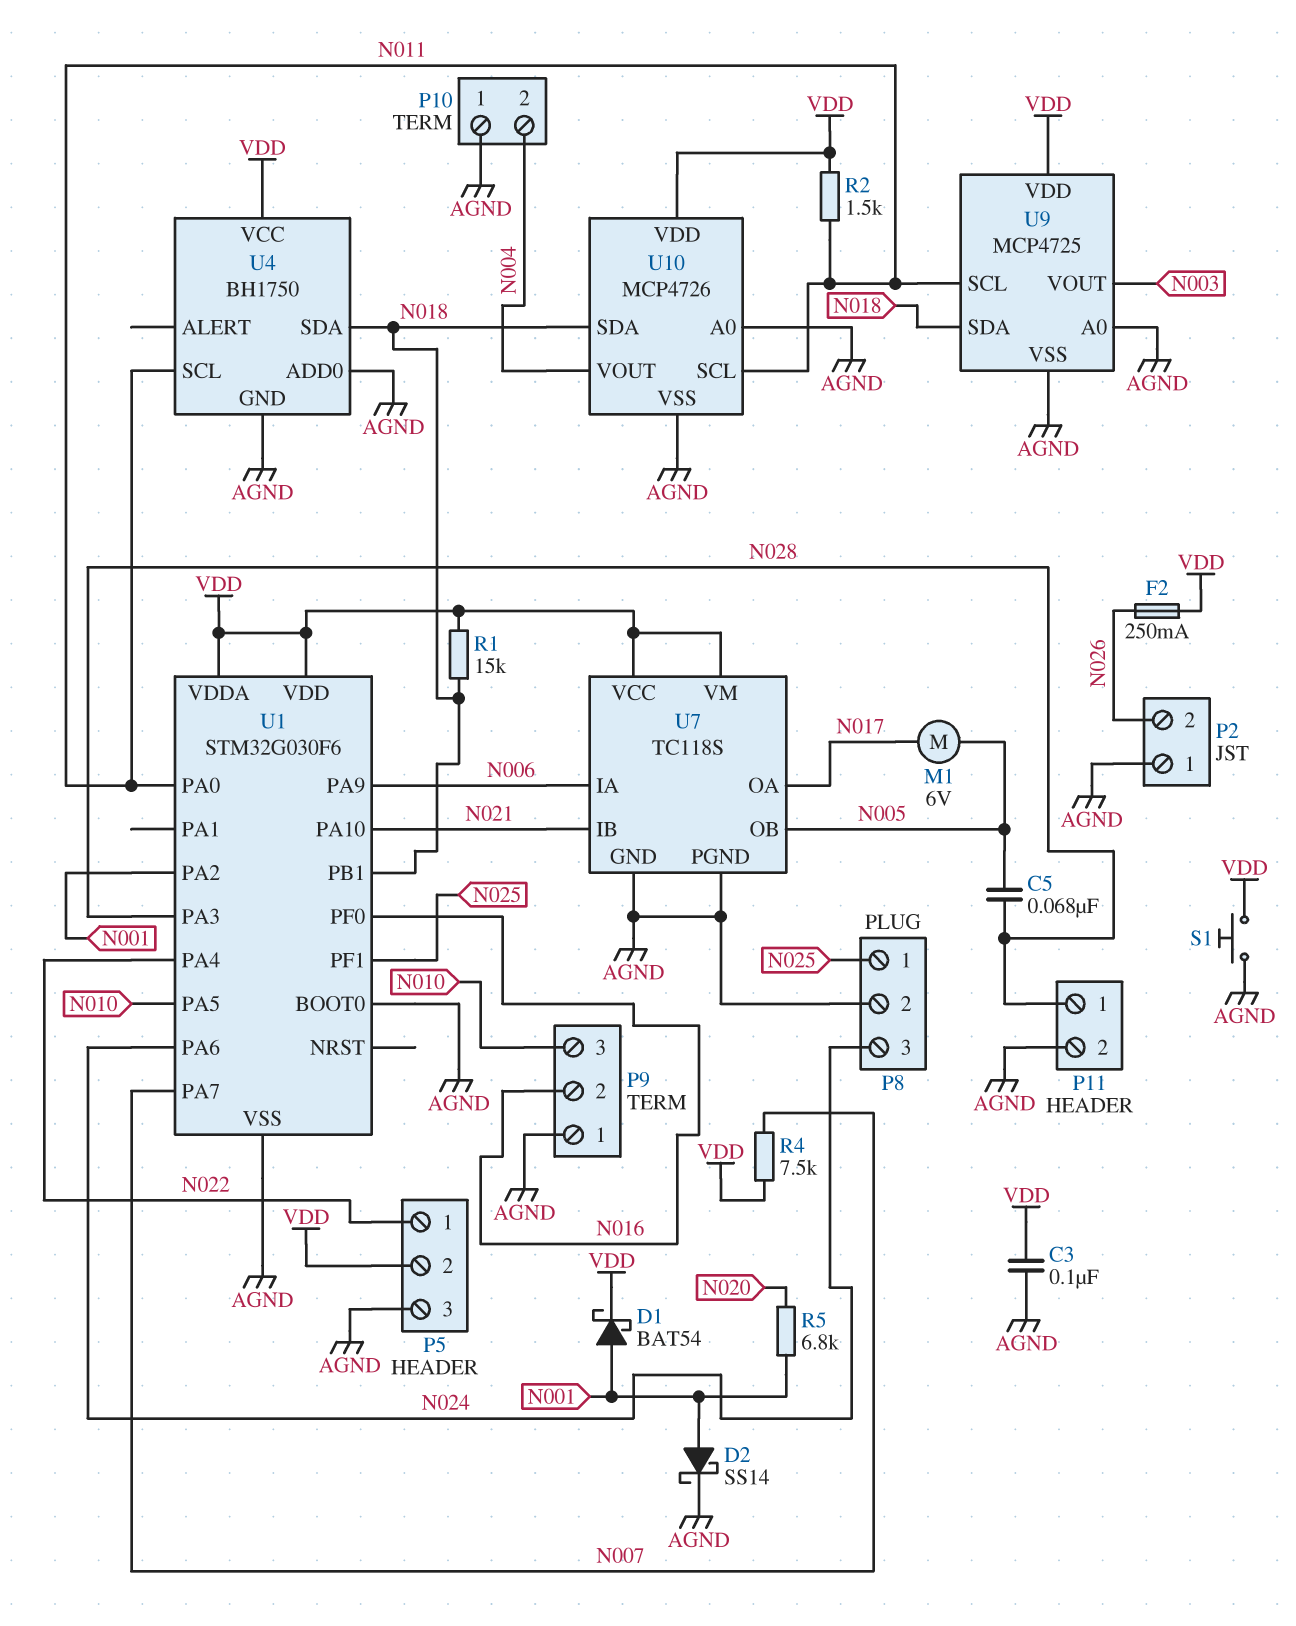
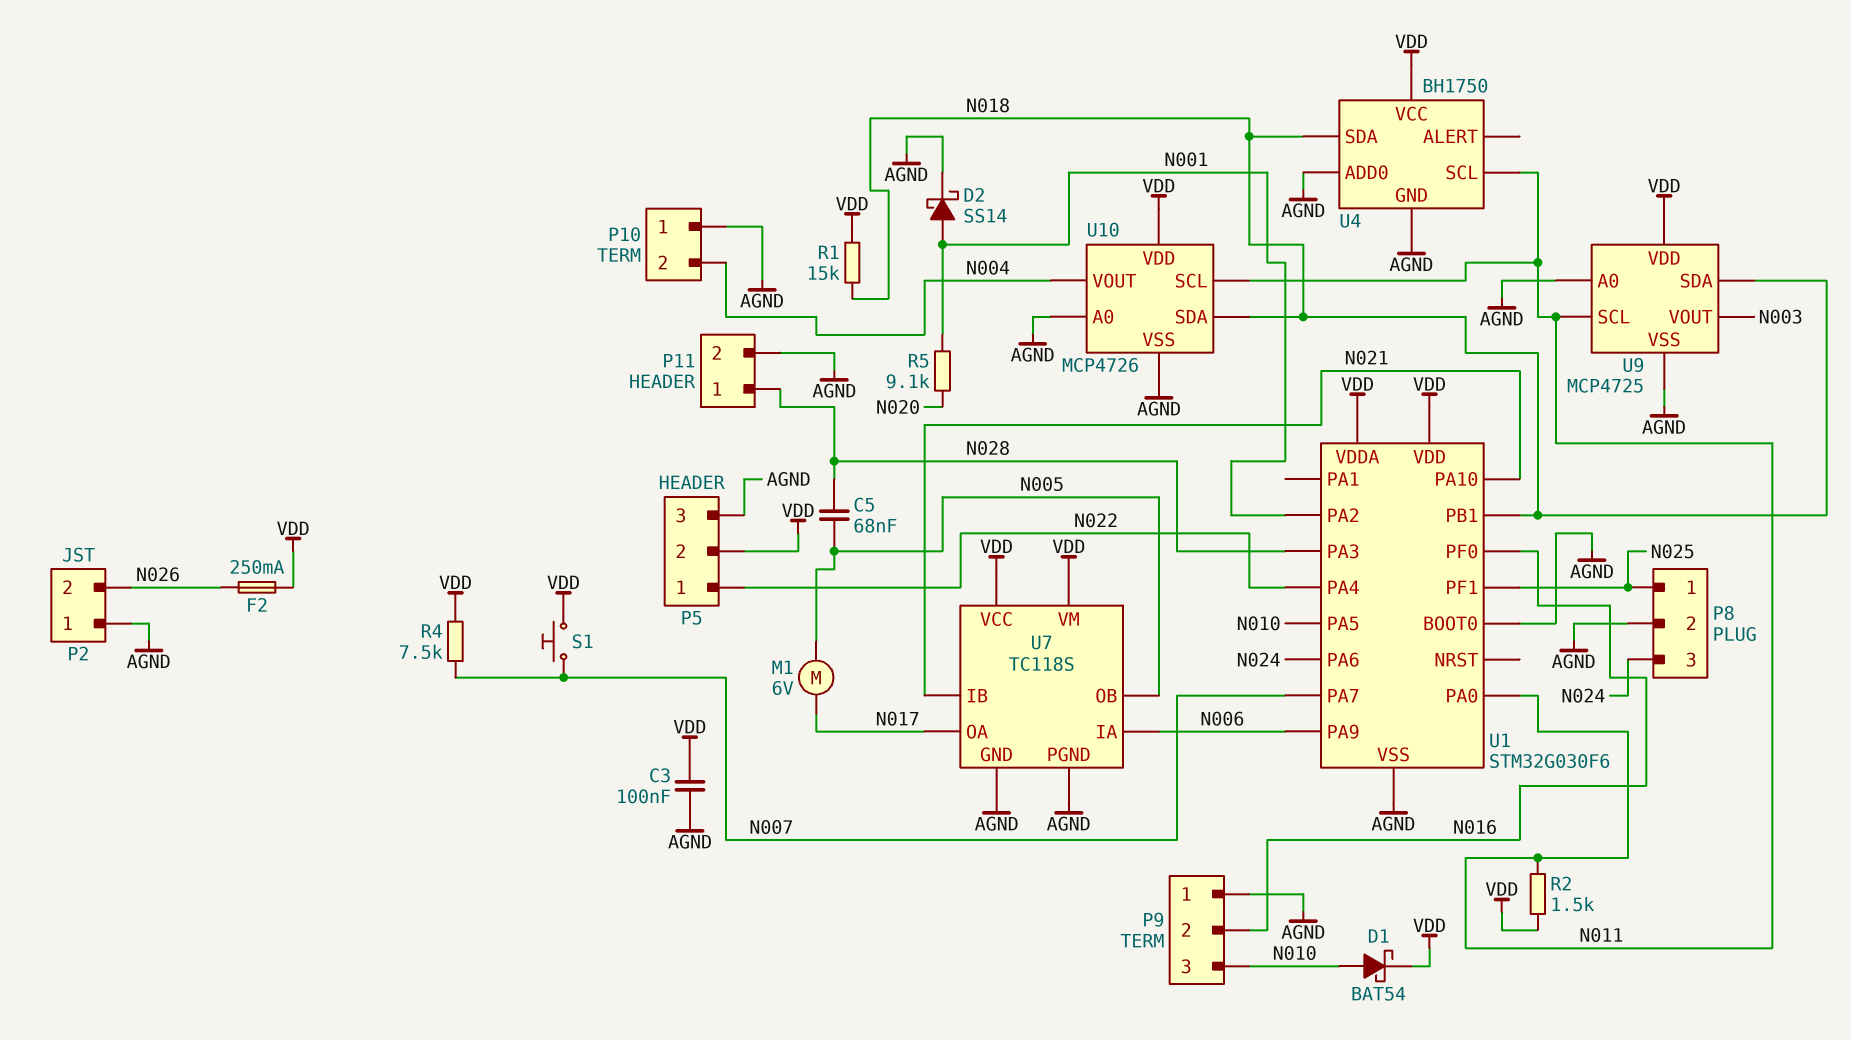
D1: schottky BAT54 (A N001, K VDD) -> schottky BAT54 (A N010, K VDD)
R5: 6.8k (N001, N020) -> 9.1k (N001, N020)
S1: button (AGND, VDD) -> button (N007, VDD)

